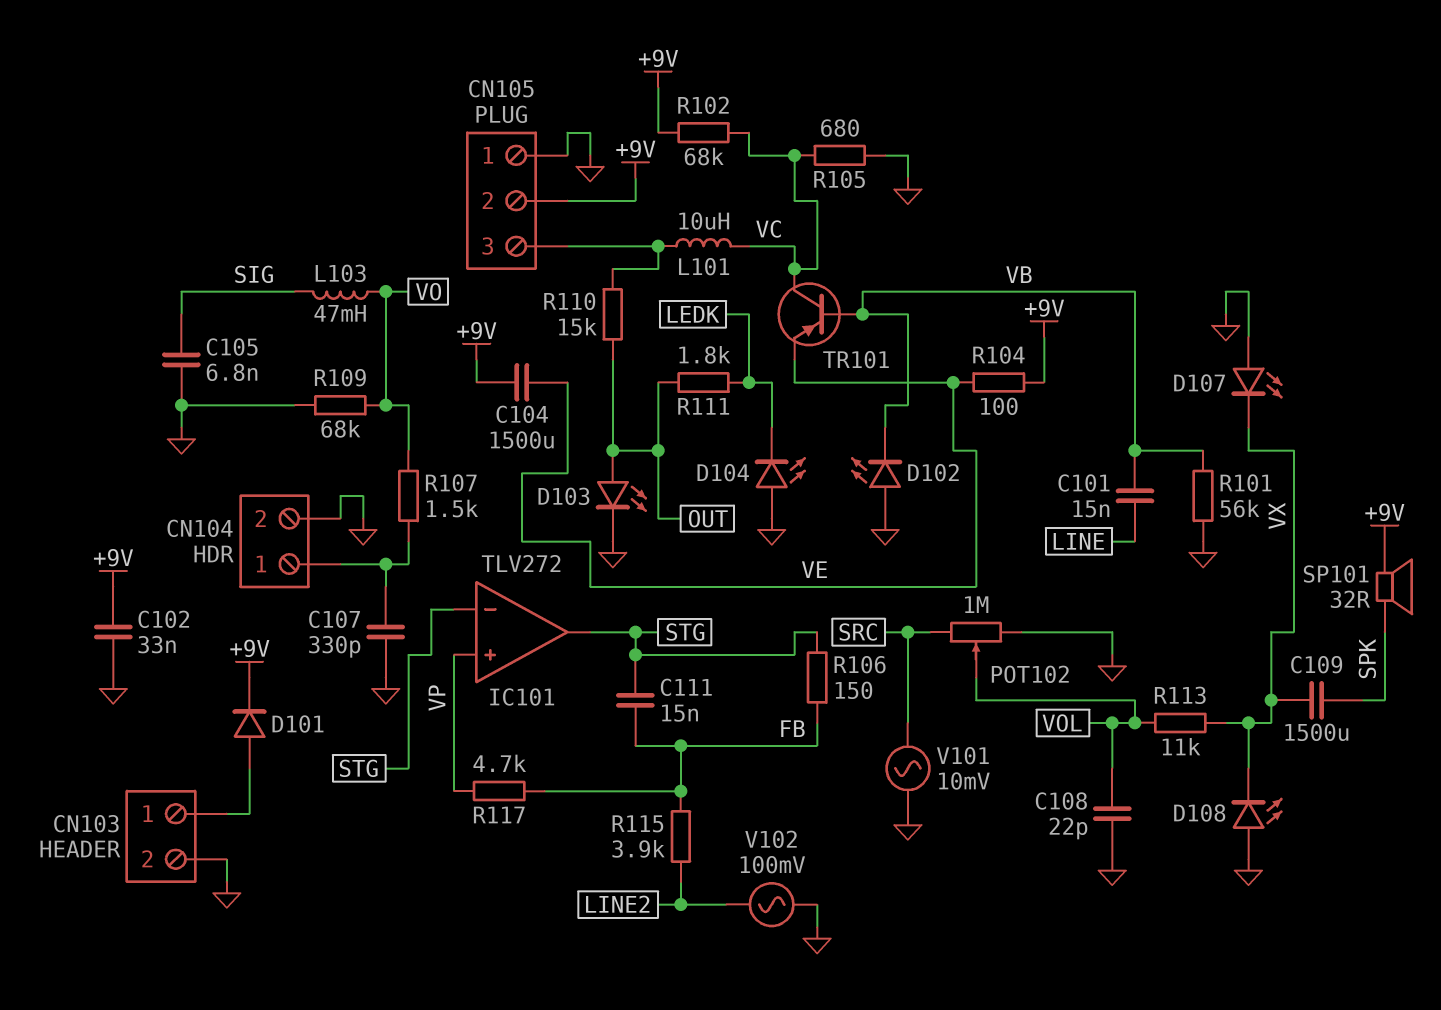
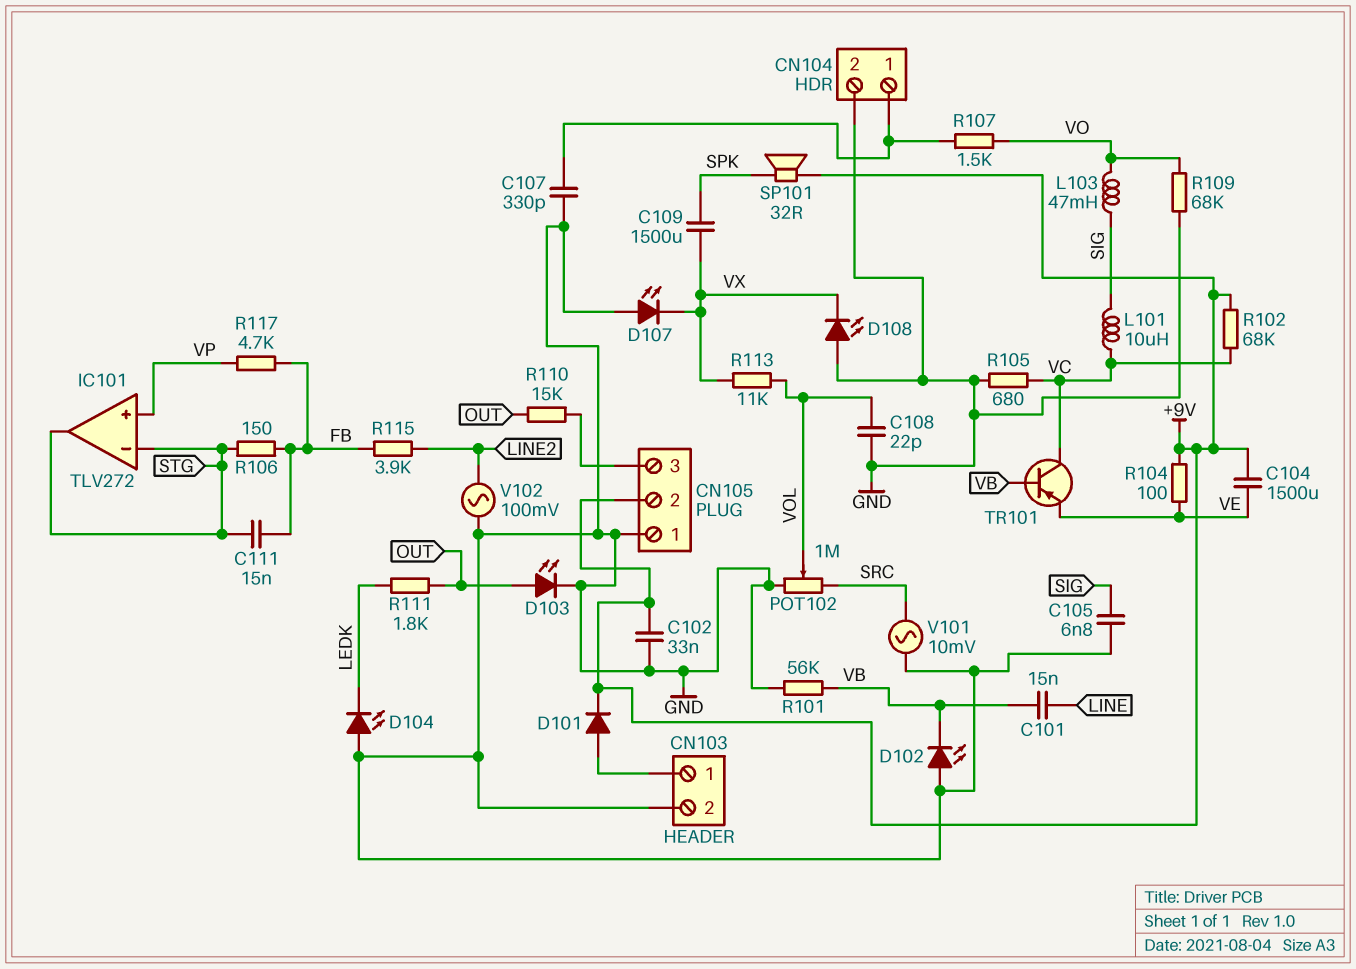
L101: 10uH (CN105/3, VC) -> 10uH (SIG, VC)

